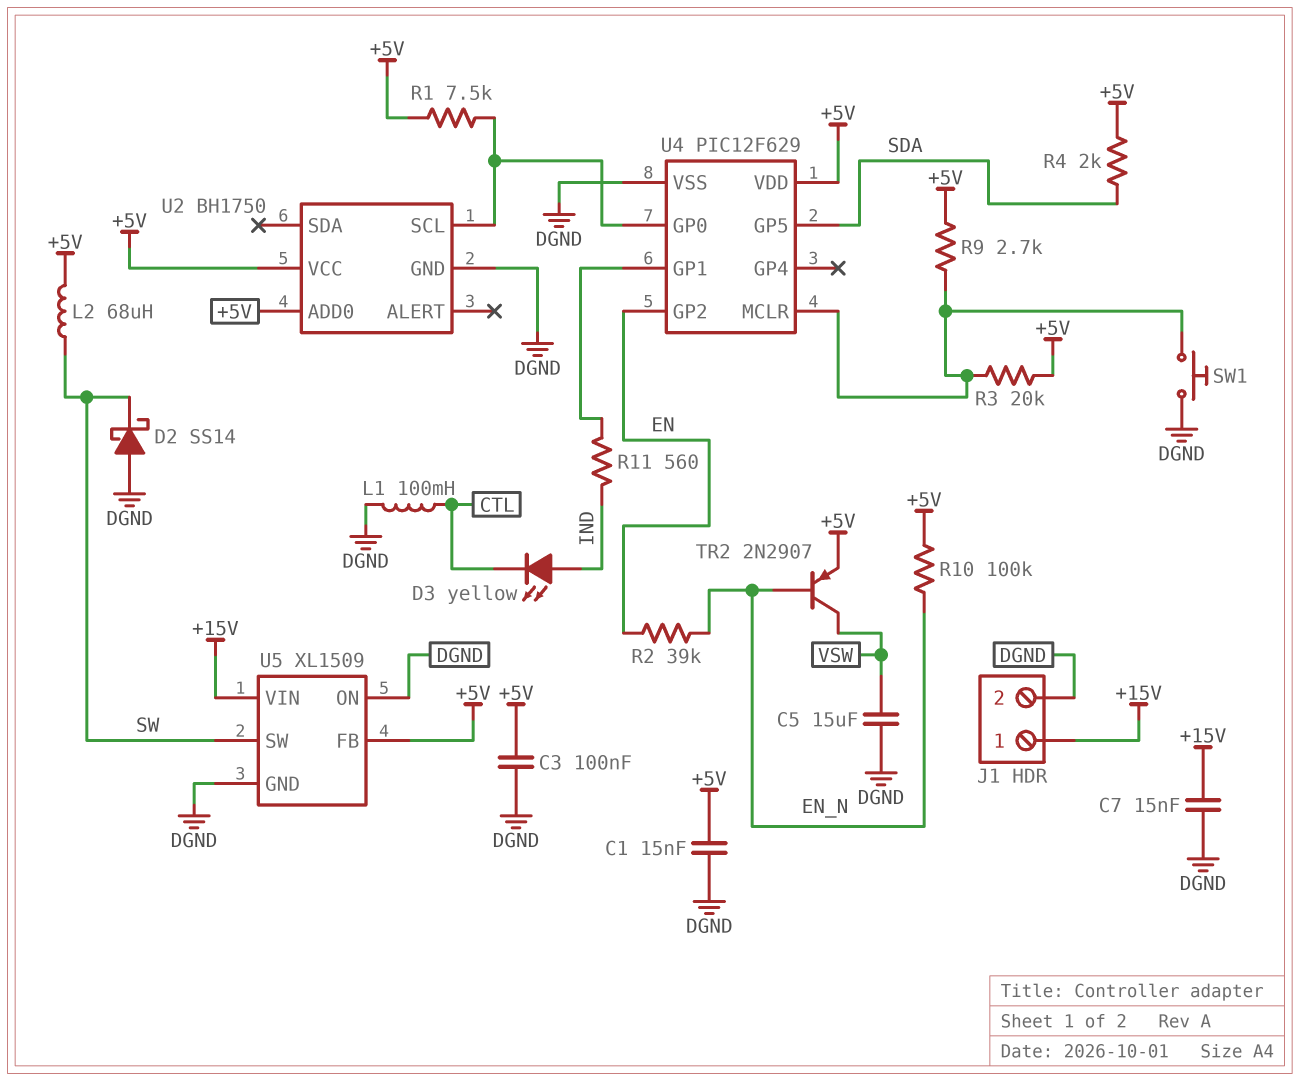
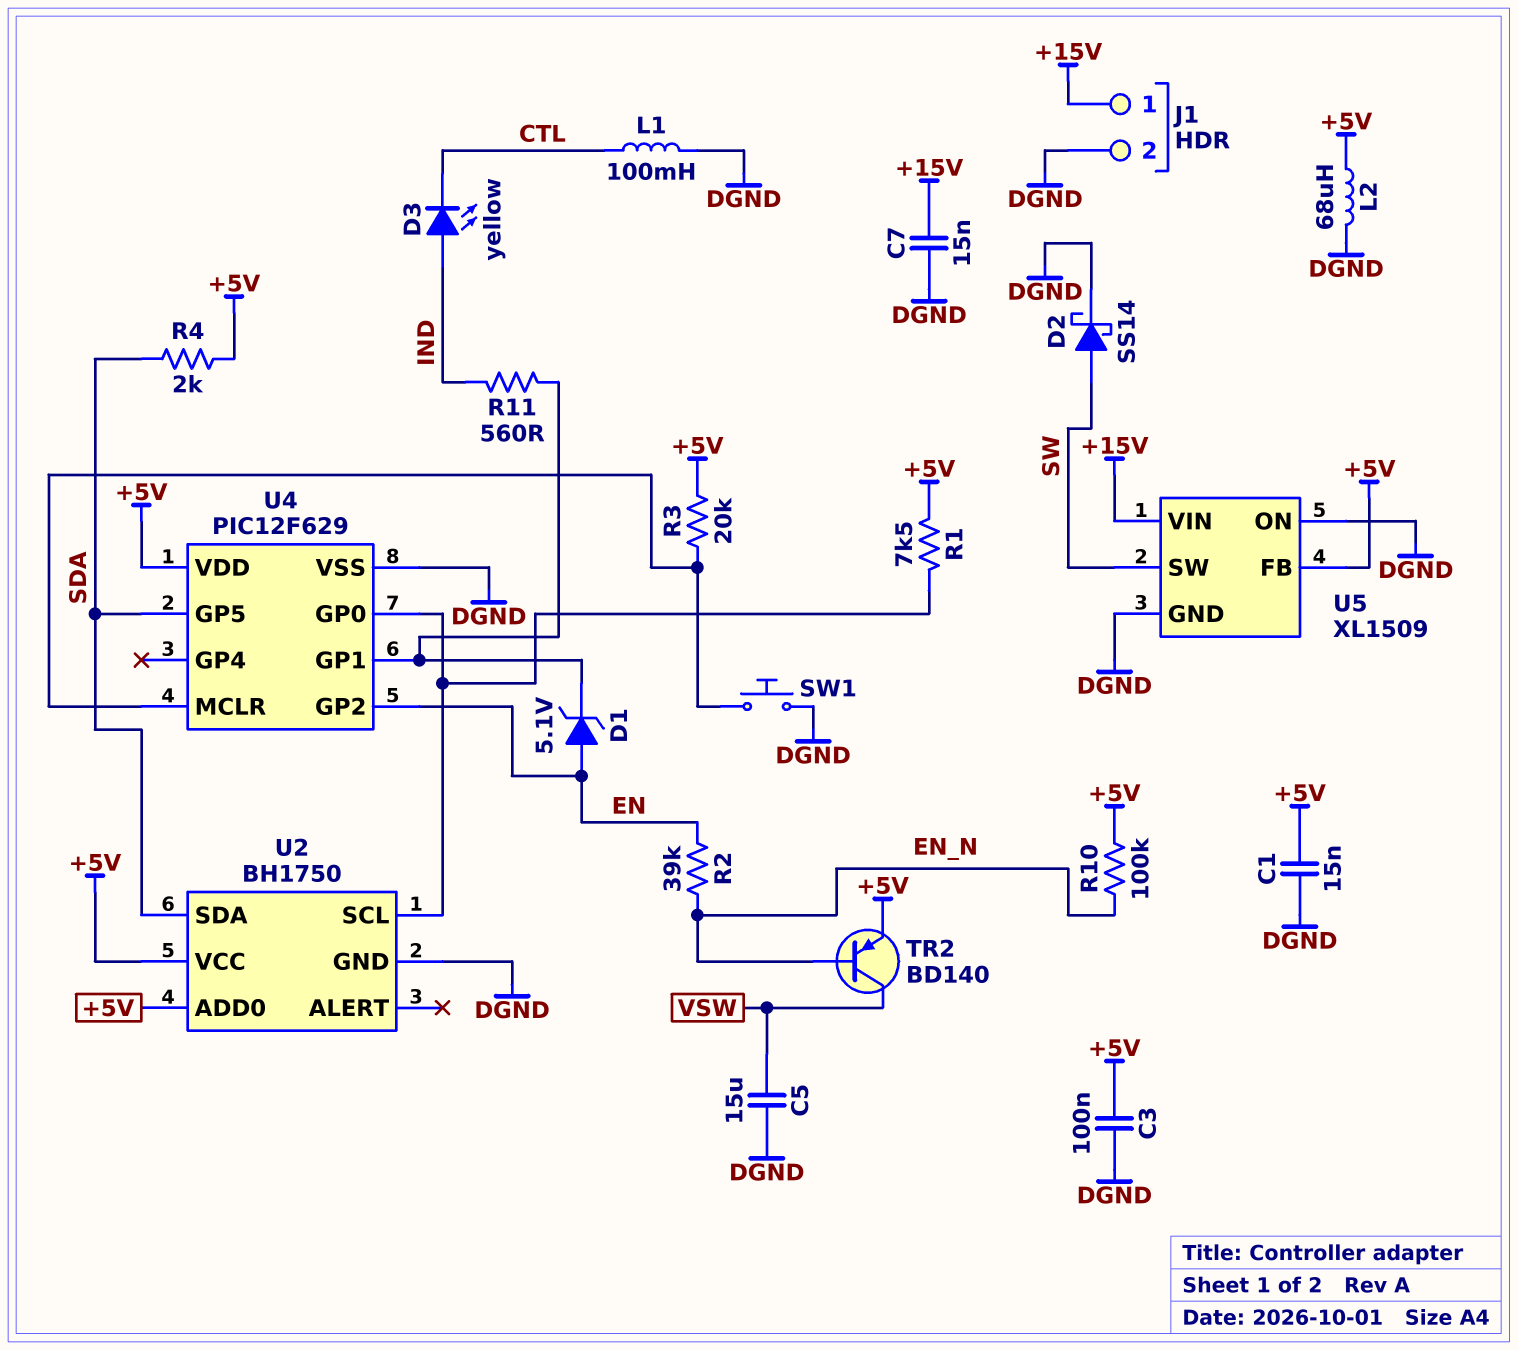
D1: none -> zener 5.1V (A EN, K U4/GP1)
D2: schottky SS14 (A DGND, K SW) -> schottky SS14 (A SW, K DGND)
L2: 68uH (+5V, SW) -> 68uH (+5V, DGND)
R9: 2.7k (+5V, U4/MCLR) -> none
TR2: PNP 2N2907 (B EN_N, C VSW, E +5V) -> PNP BD140 (B EN_N, C VSW, E +5V)
U2 pin SDA: none -> SDA

